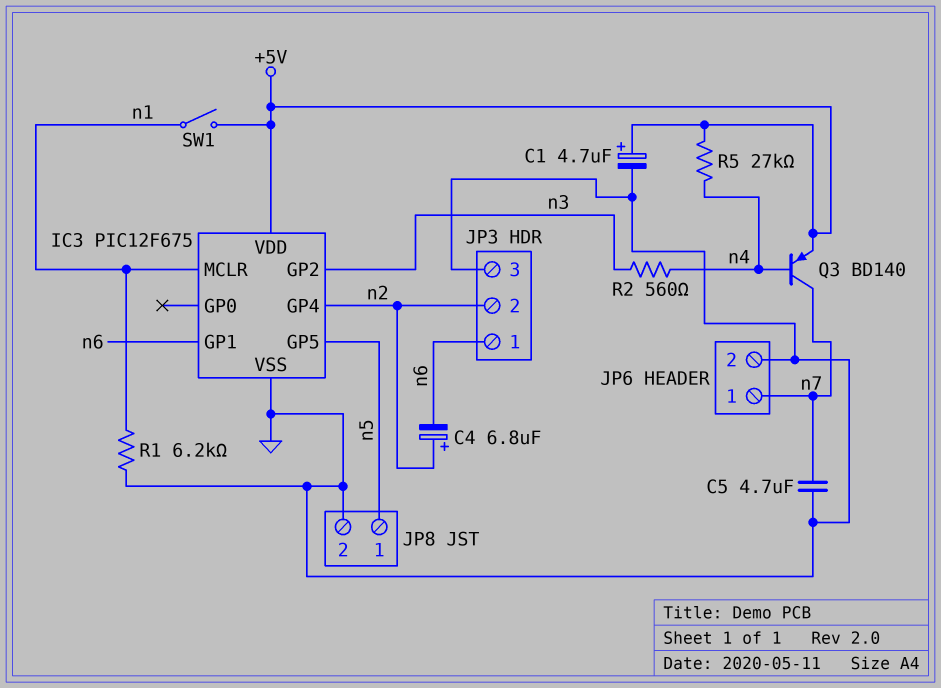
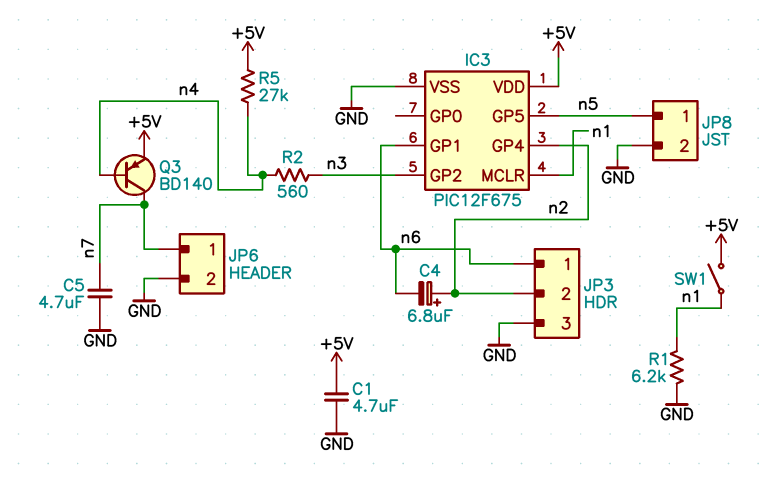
C1: 4.7uF (plus +5V, minus GND) -> 4.7uF (+5V, GND)

